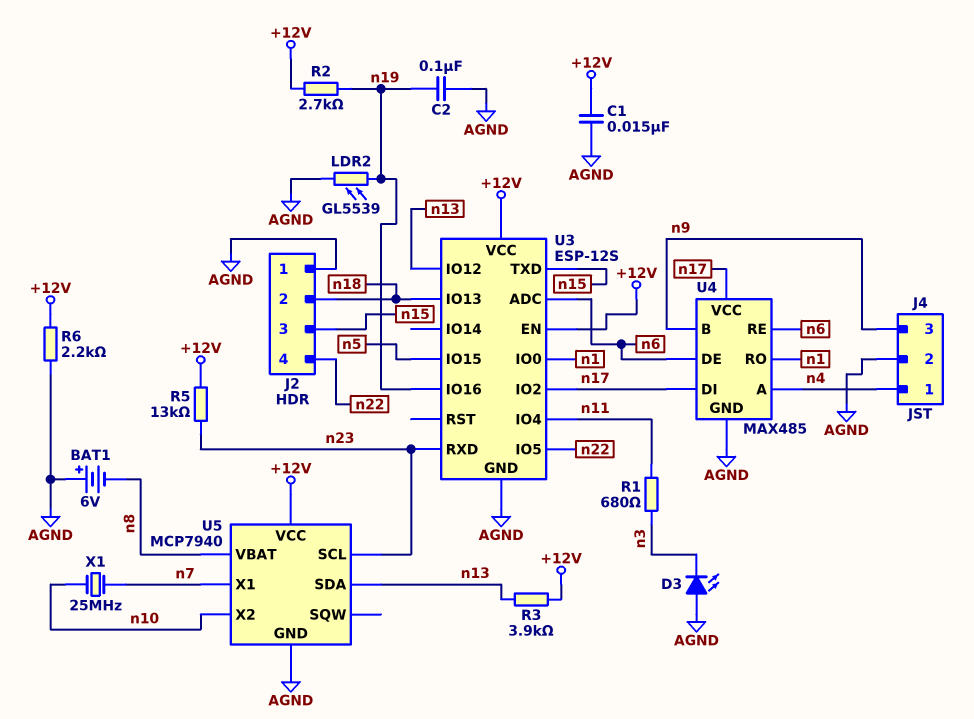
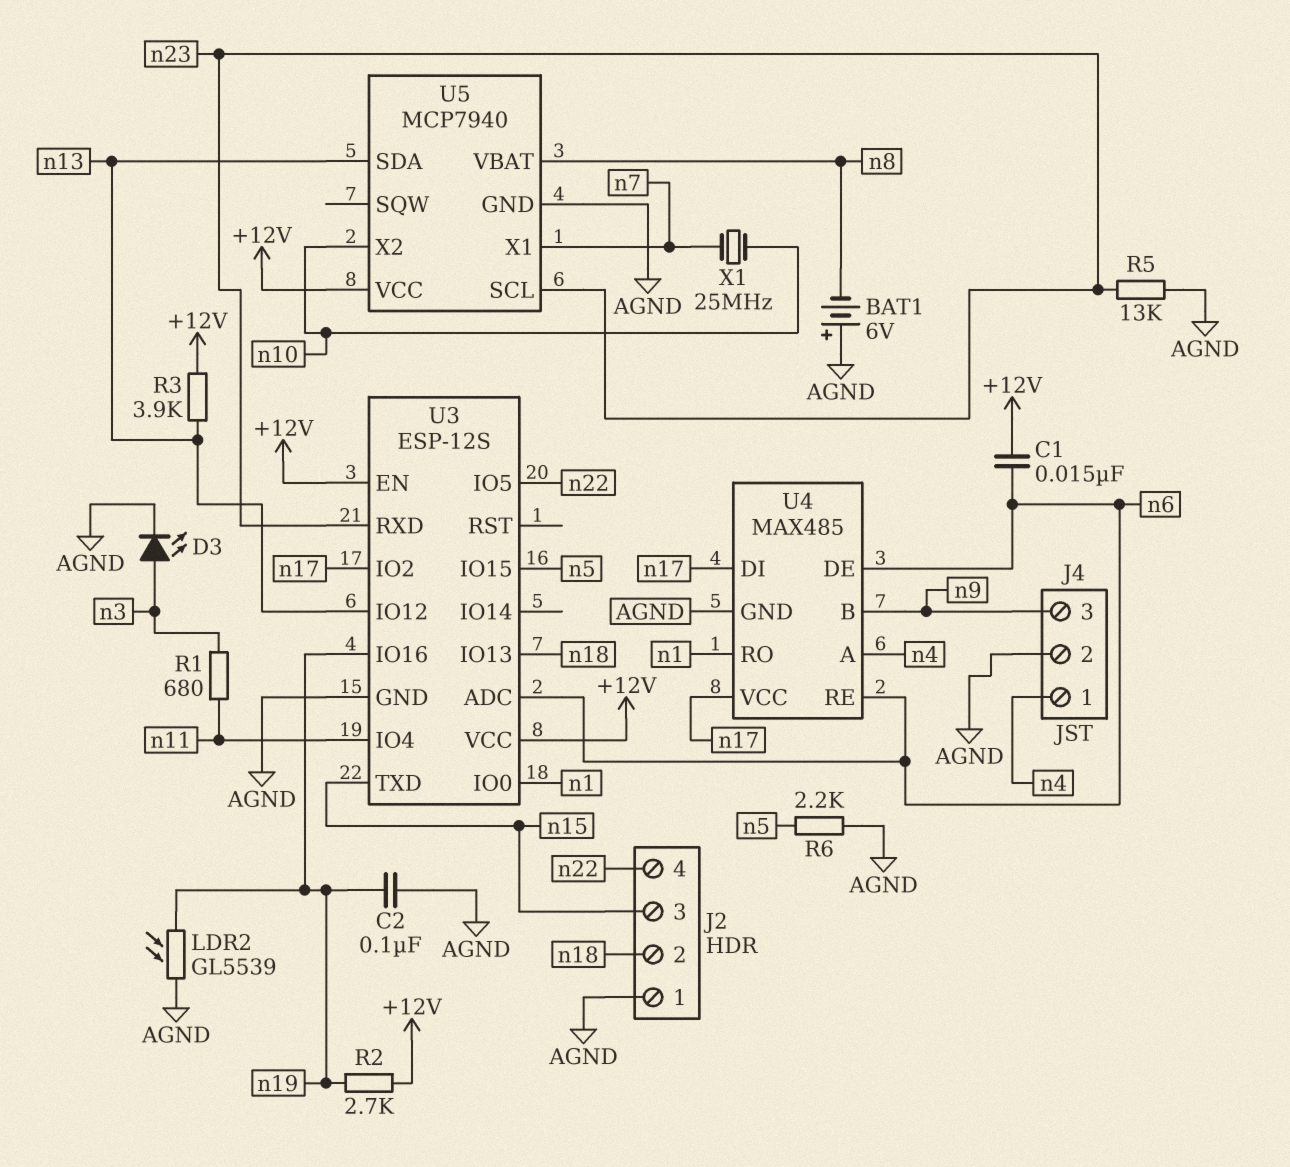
C1: 15nF (+12V, AGND) -> 15nF (+12V, n6)
D3: LED (A AGND, K n3) -> LED (A n3, K AGND)
R5: 13k (+12V, n23) -> 13k (AGND, n23)
R6: 2.2k (+12V, AGND) -> 2.2k (AGND, n5)

